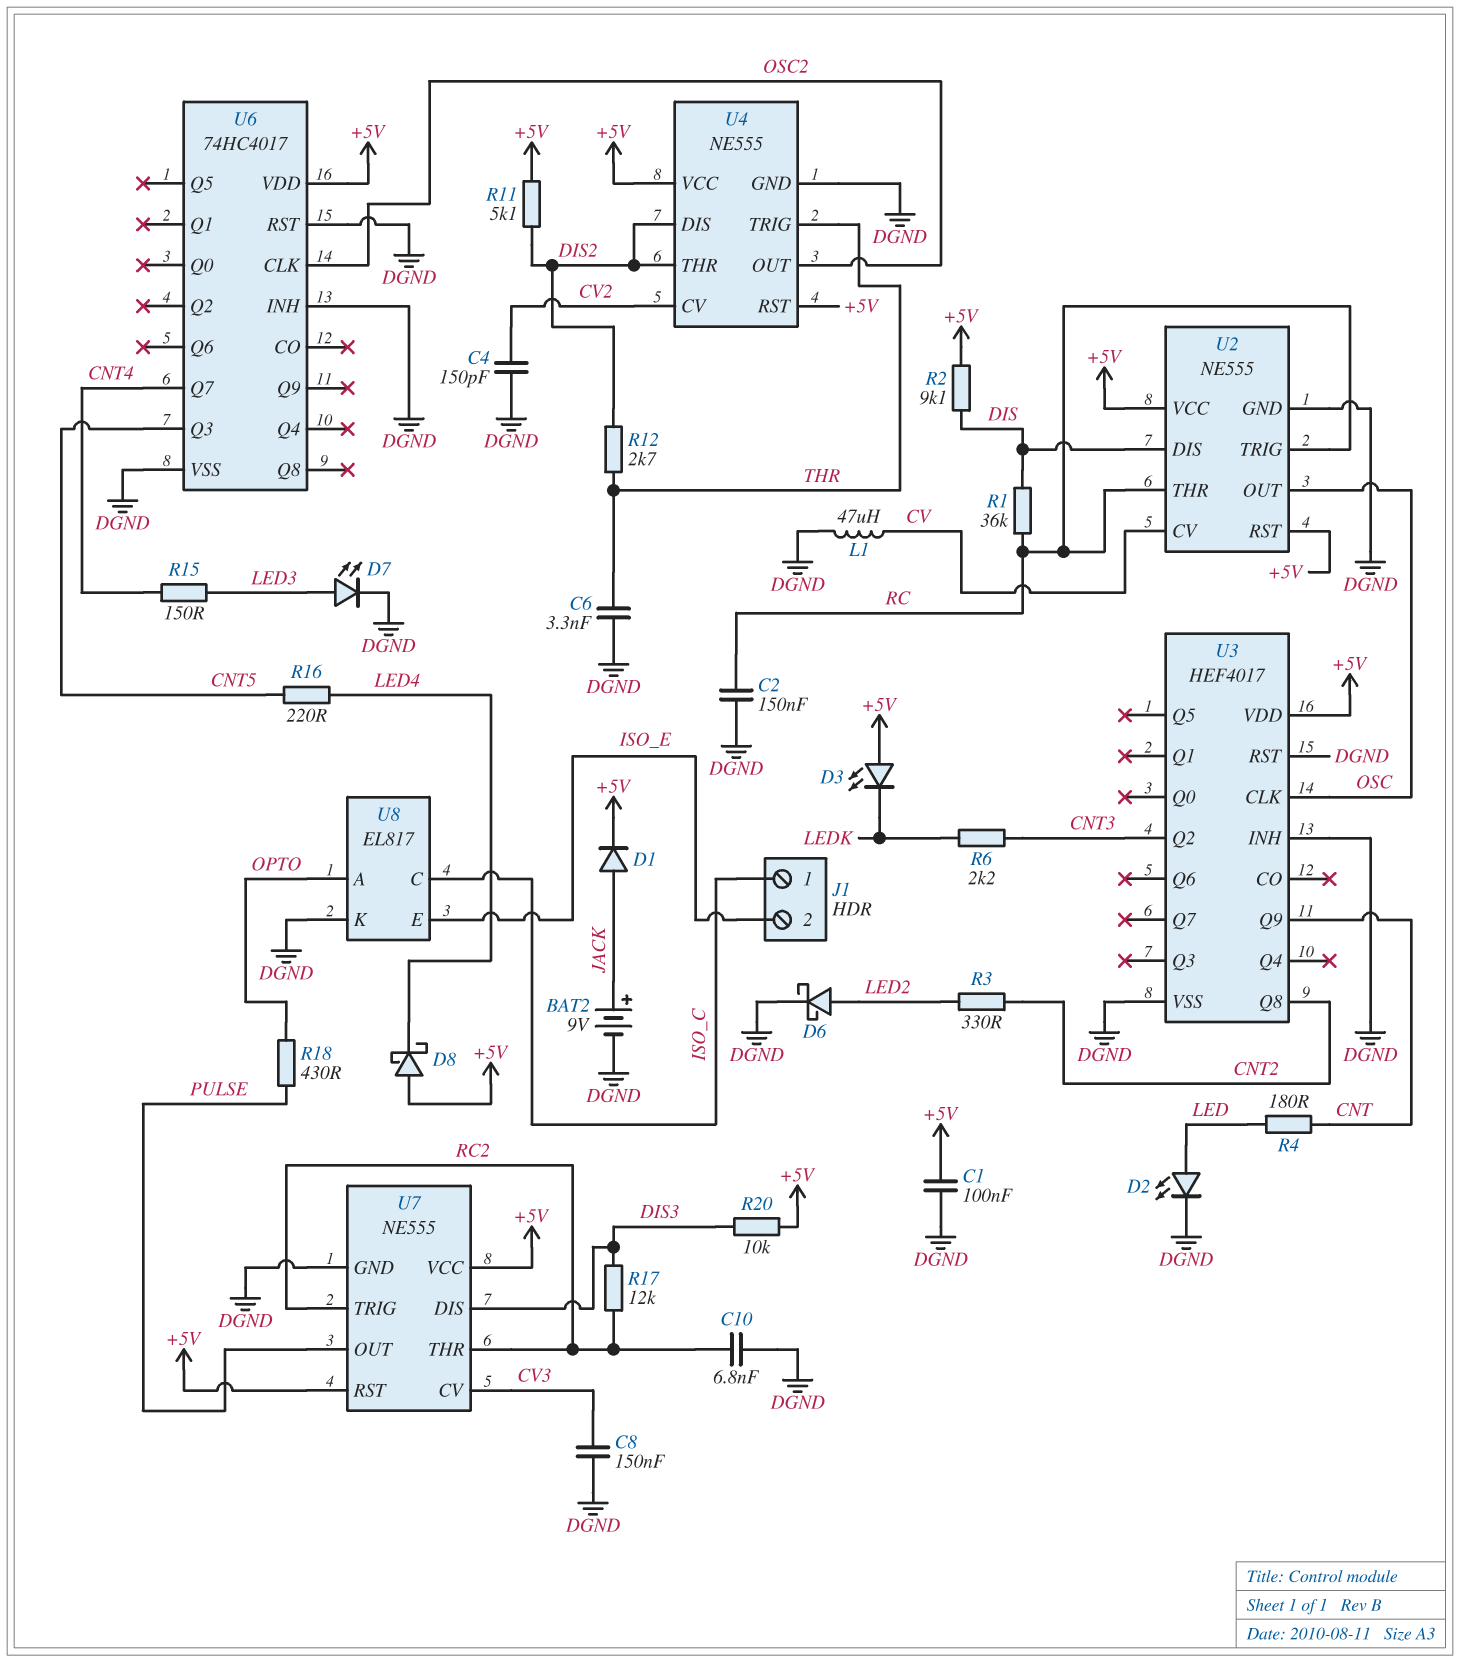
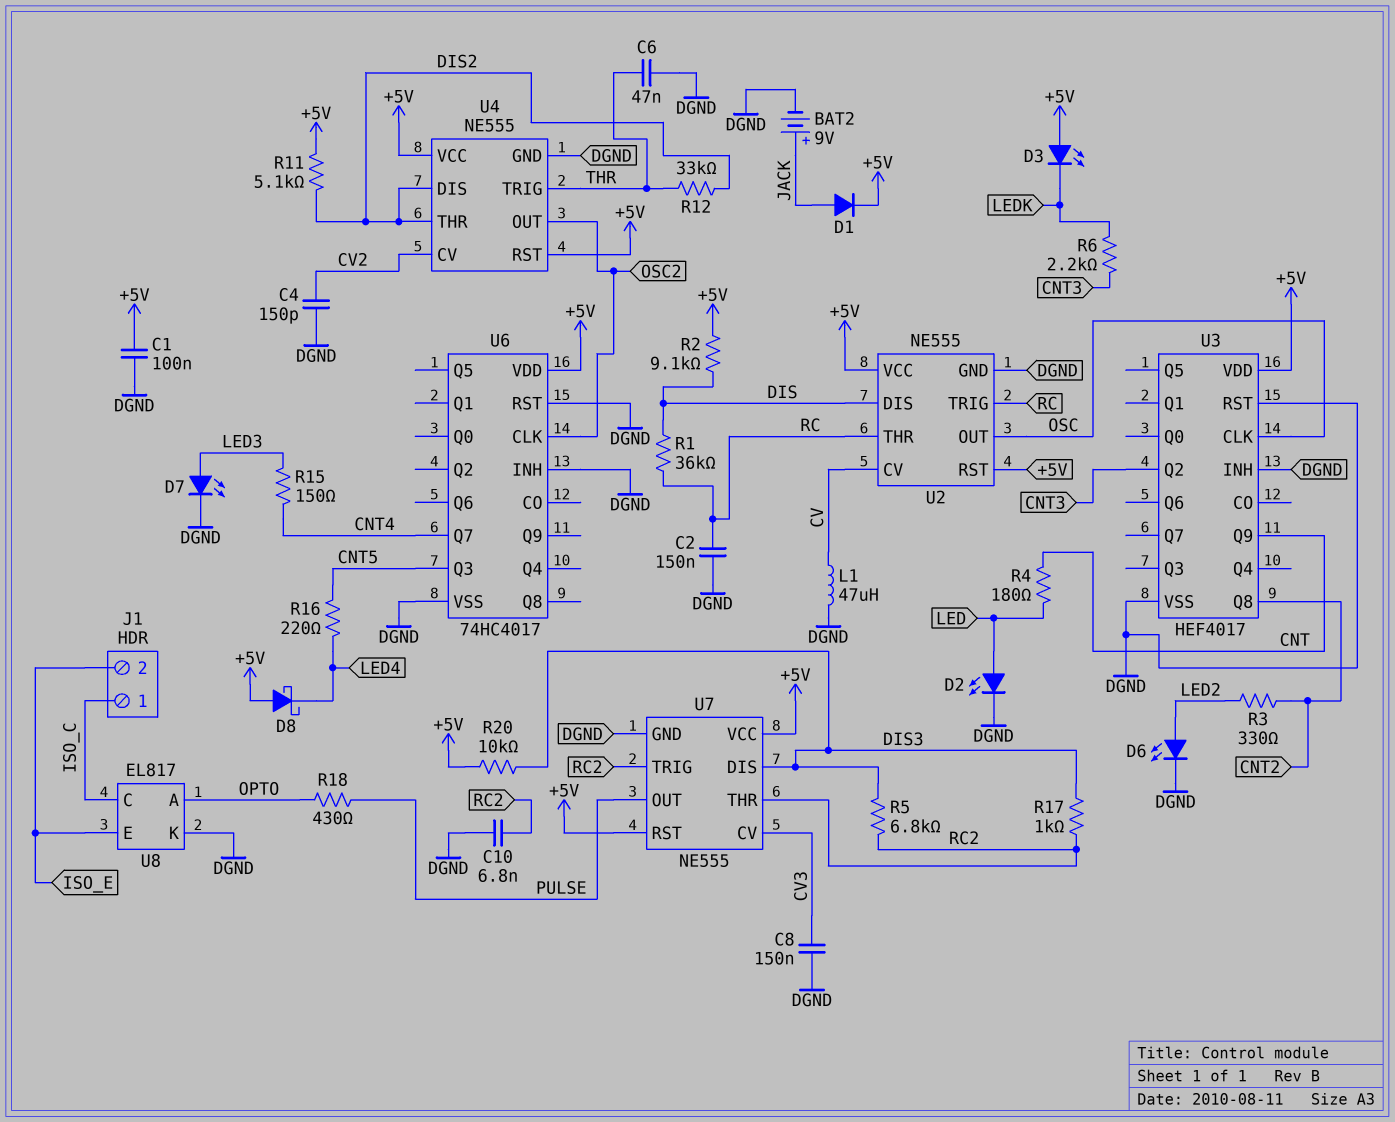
C6: 3.3nF (DGND, THR) -> 47nF (DGND, THR)
D6: schottky (A LED2, K DGND) -> LED (A LED2, K DGND)
R5: none -> 6.8k (DIS3, RC2)
R12: 2.7k (DIS2, THR) -> 33k (DIS2, THR)
R17: 12k (DIS3, RC2) -> 1k (DIS3, RC2)

